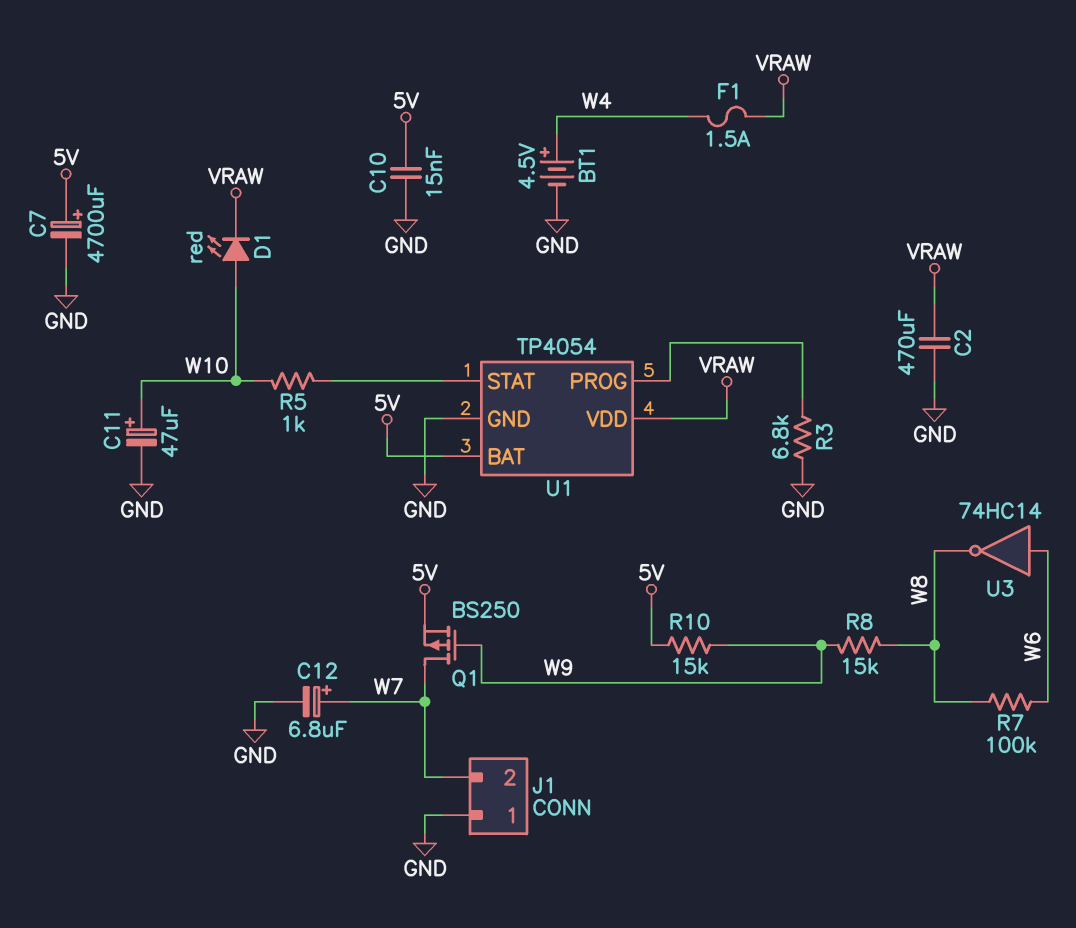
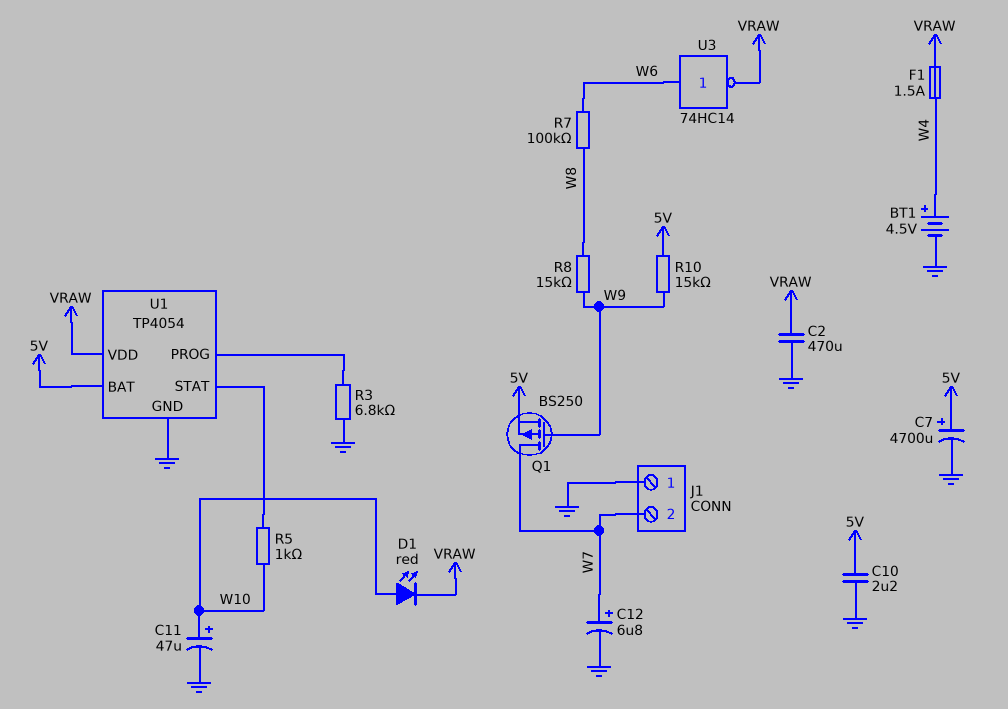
C10: 15nF (5V, GND) -> 2.2uF (5V, GND)
U3: NOT 74HC14 (in W6, out W8) -> NOT 74HC14 (in W6, out VRAW)

